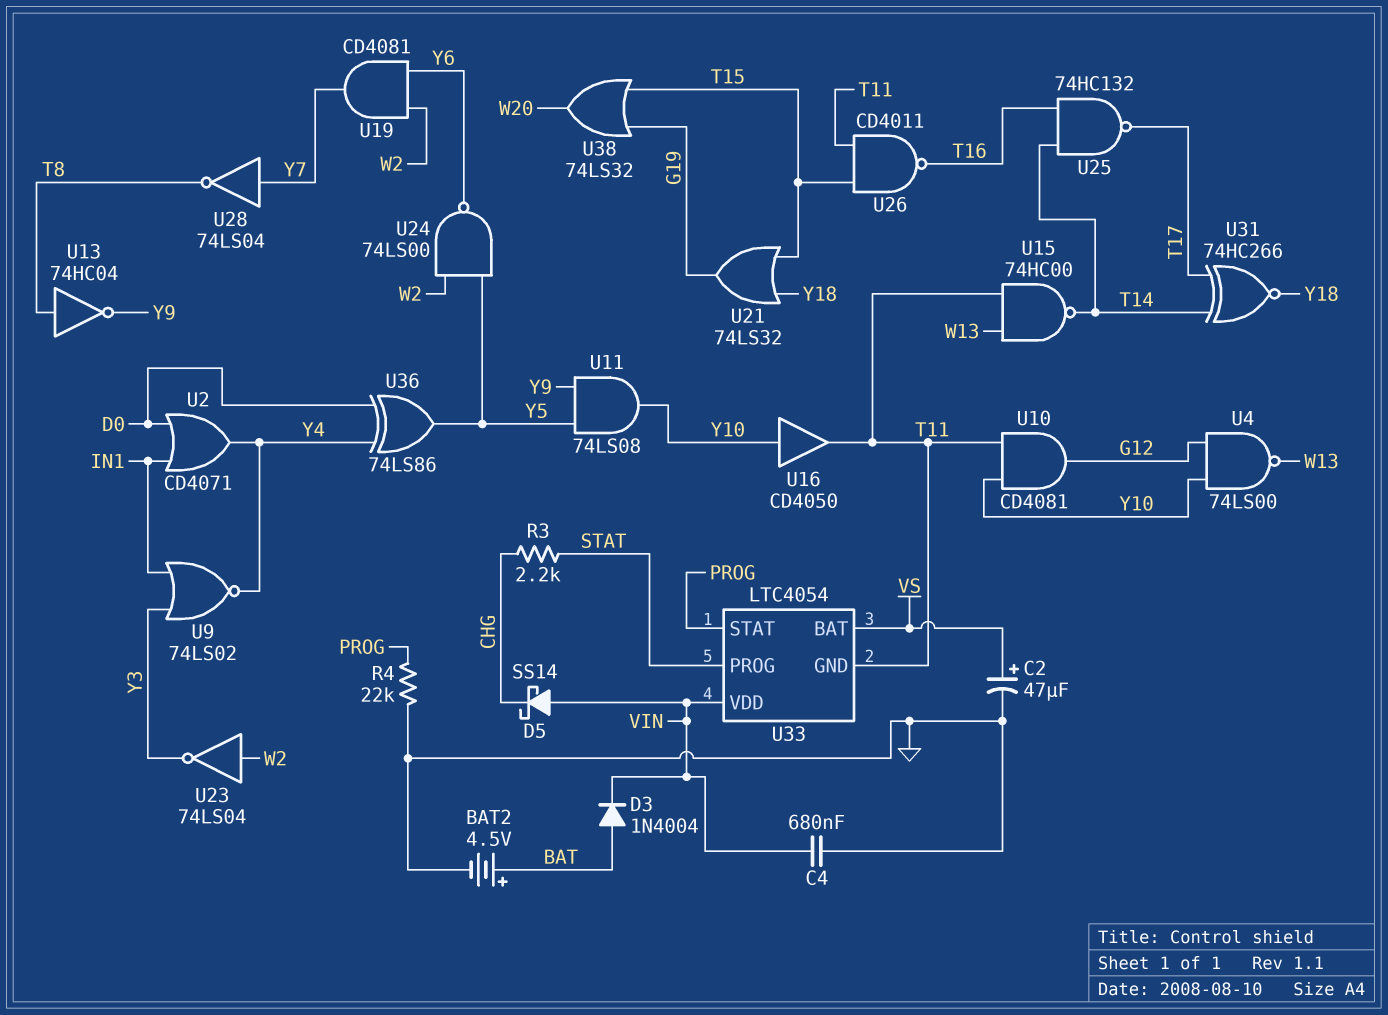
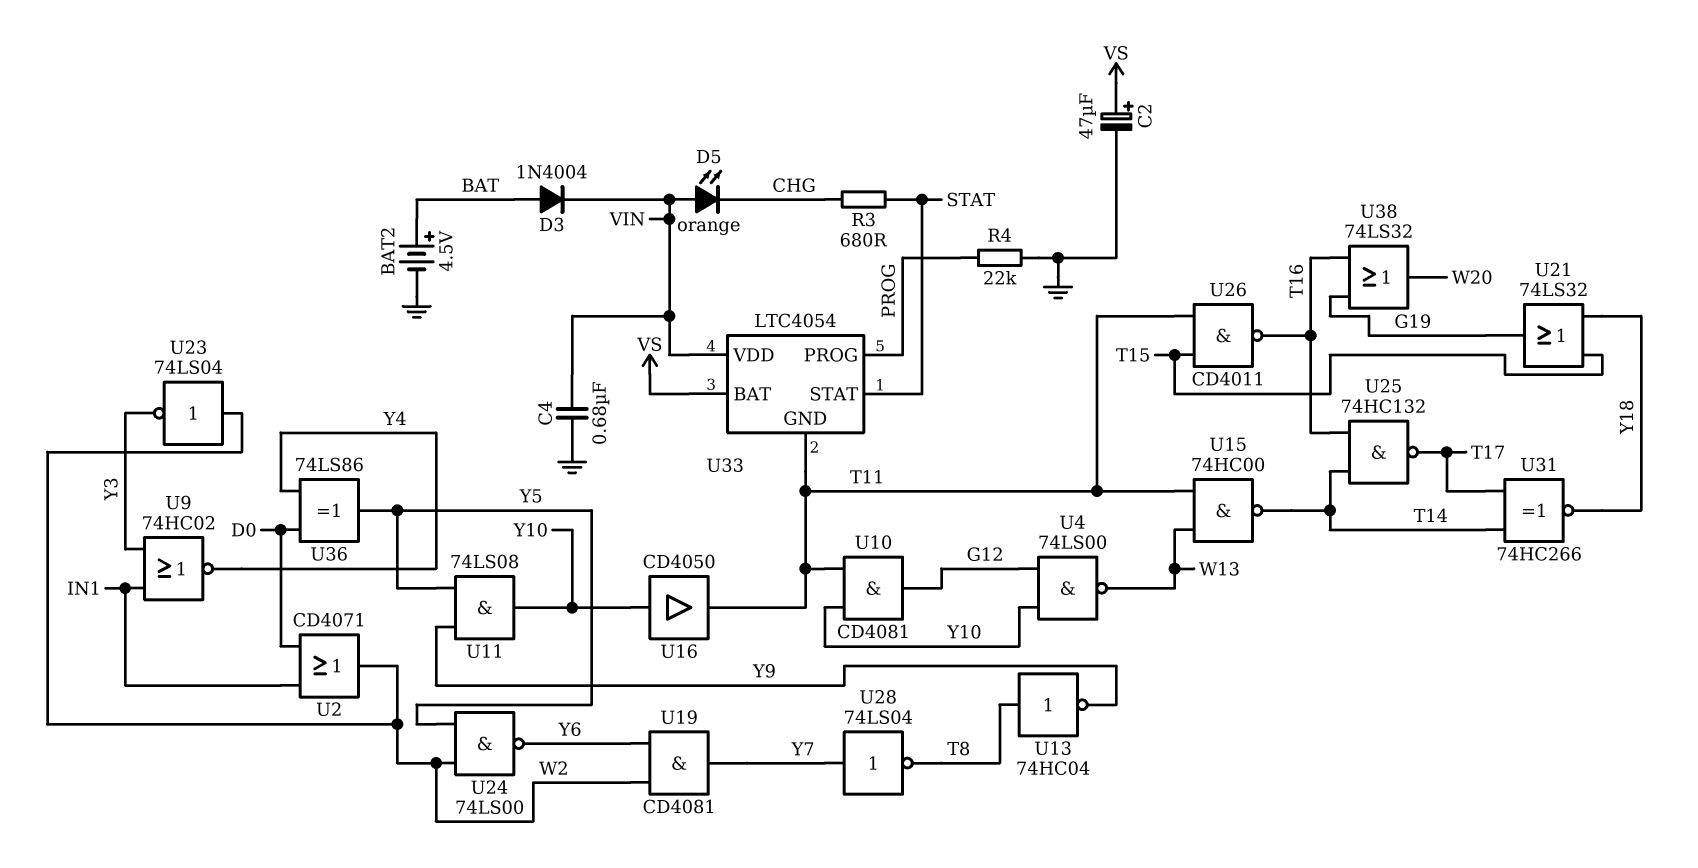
D5: schottky SS14 (A VIN, K CHG) -> LED orange (A VIN, K CHG)
R3: 2.2k (CHG, STAT) -> 680 (CHG, STAT)
U2: OR CD4071 (in D0, in IN1, out Y4) -> OR CD4071 (in D0, in IN1, out W2)
U9: NOR 74LS02 (in IN1, in Y3, out Y4) -> NOR 74HC02 (in IN1, in Y3, out Y4)
U33 pin PROG: STAT -> PROG
U33 pin STAT: PROG -> STAT
U38: OR 74LS32 (in G19, in T15, out W20) -> OR 74LS32 (in G19, in T16, out W20)

